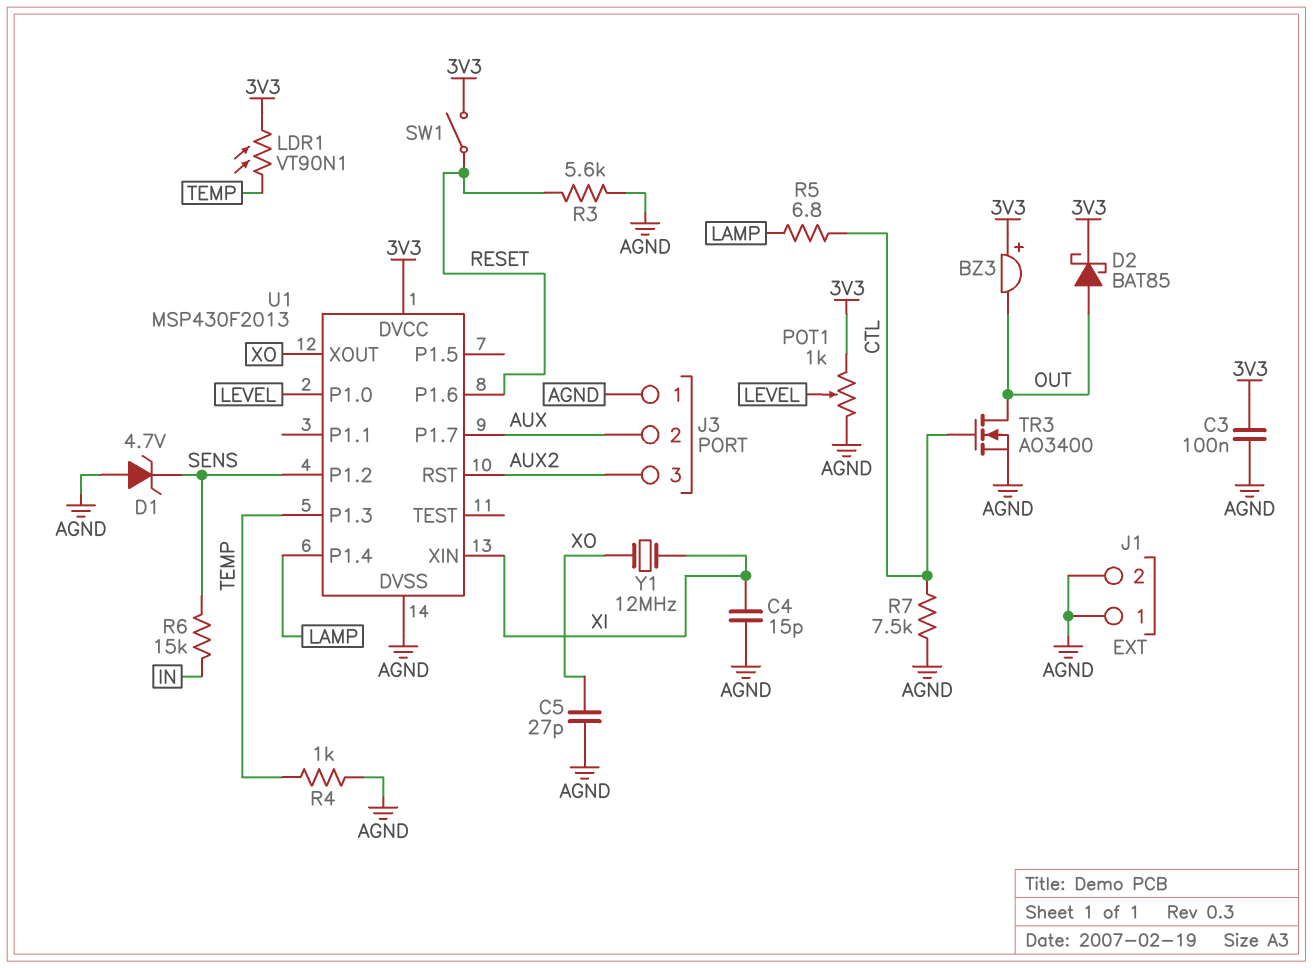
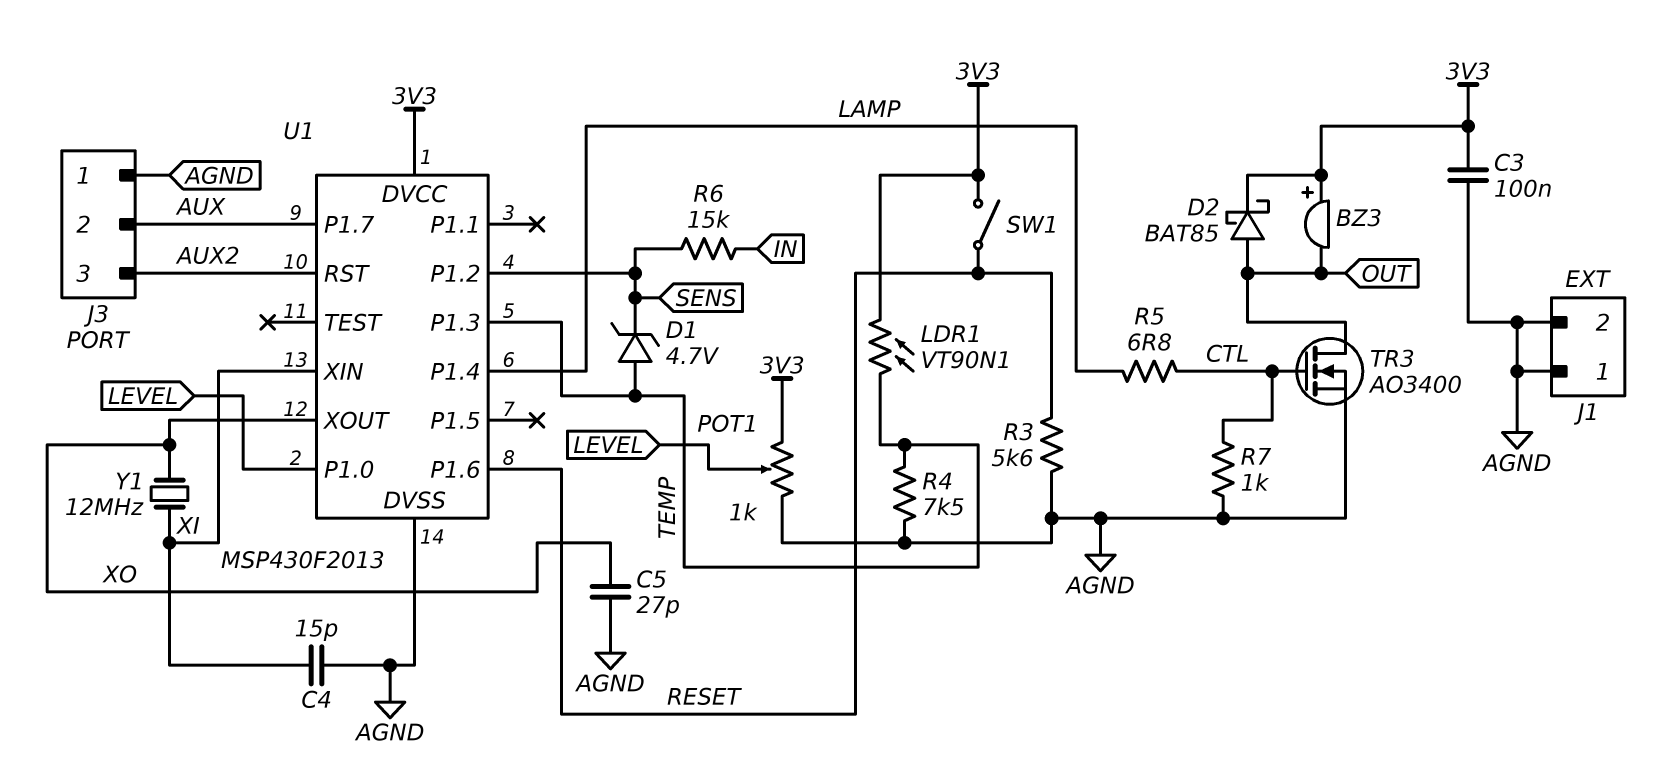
D1: zener 4.7V (A AGND, K SENS) -> zener 4.7V (A TEMP, K SENS)
R4: 1k (AGND, TEMP) -> 7.5k (AGND, TEMP)
R7: 7.5k (AGND, CTL) -> 1k (AGND, CTL)

